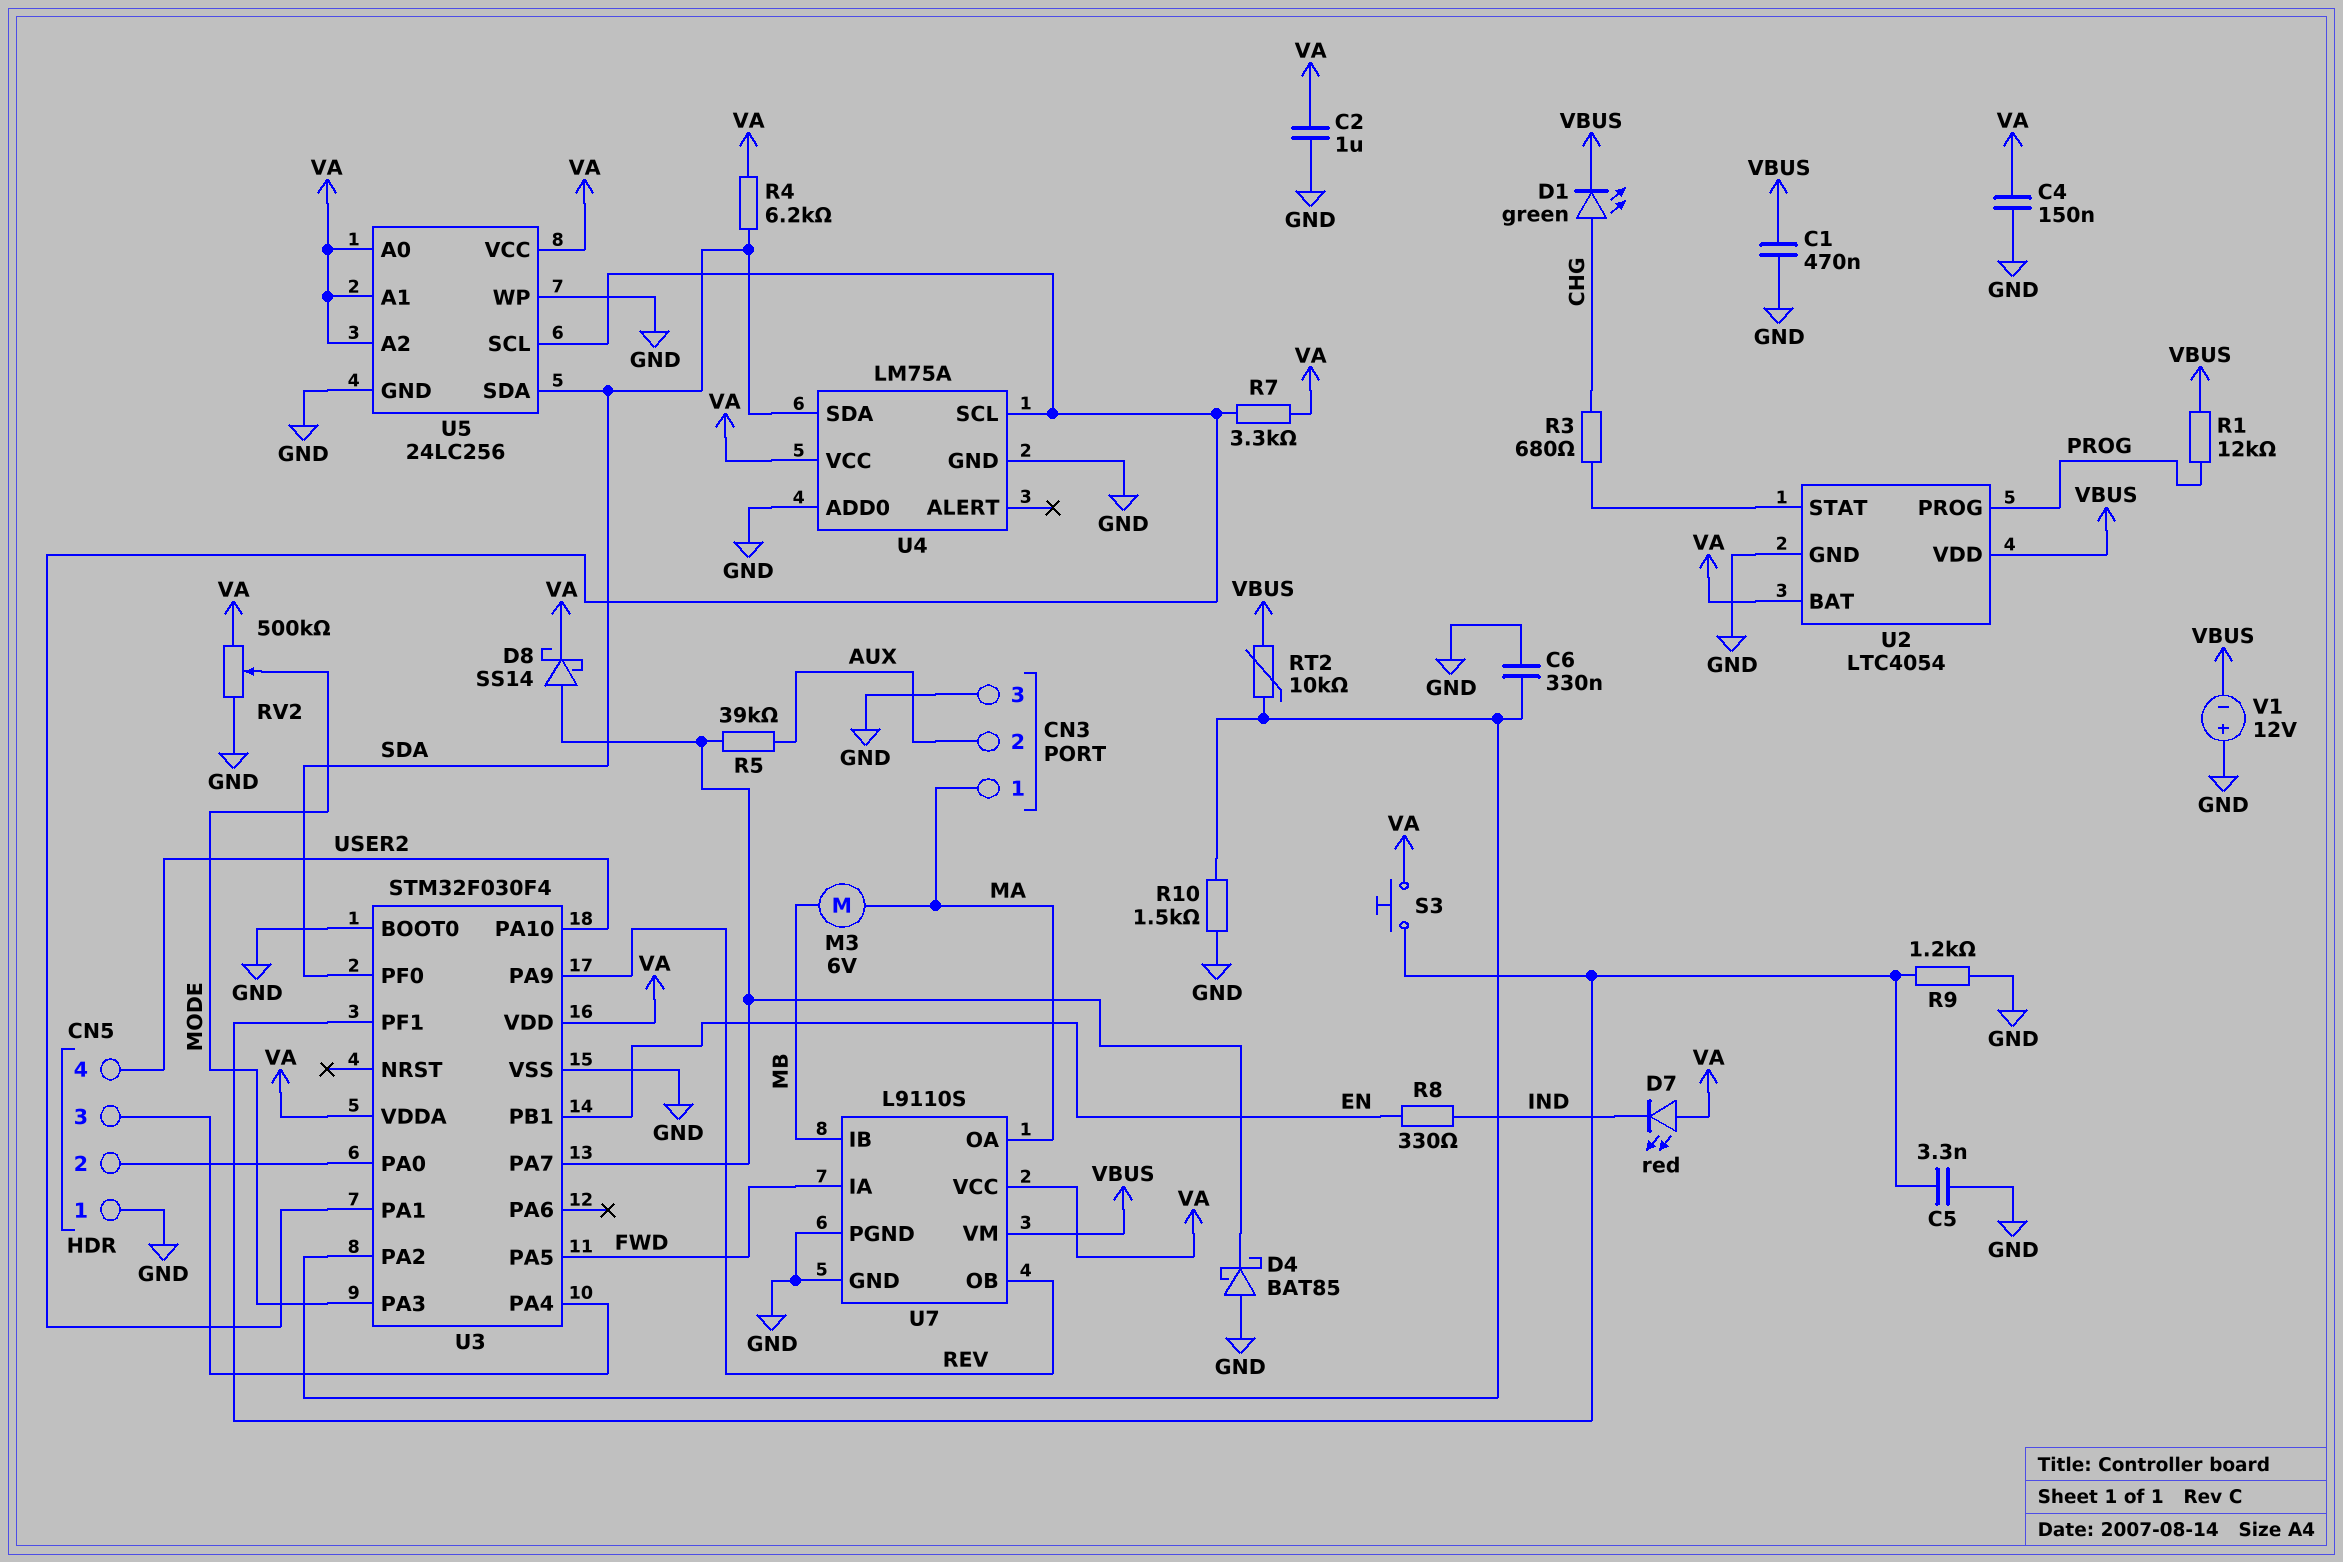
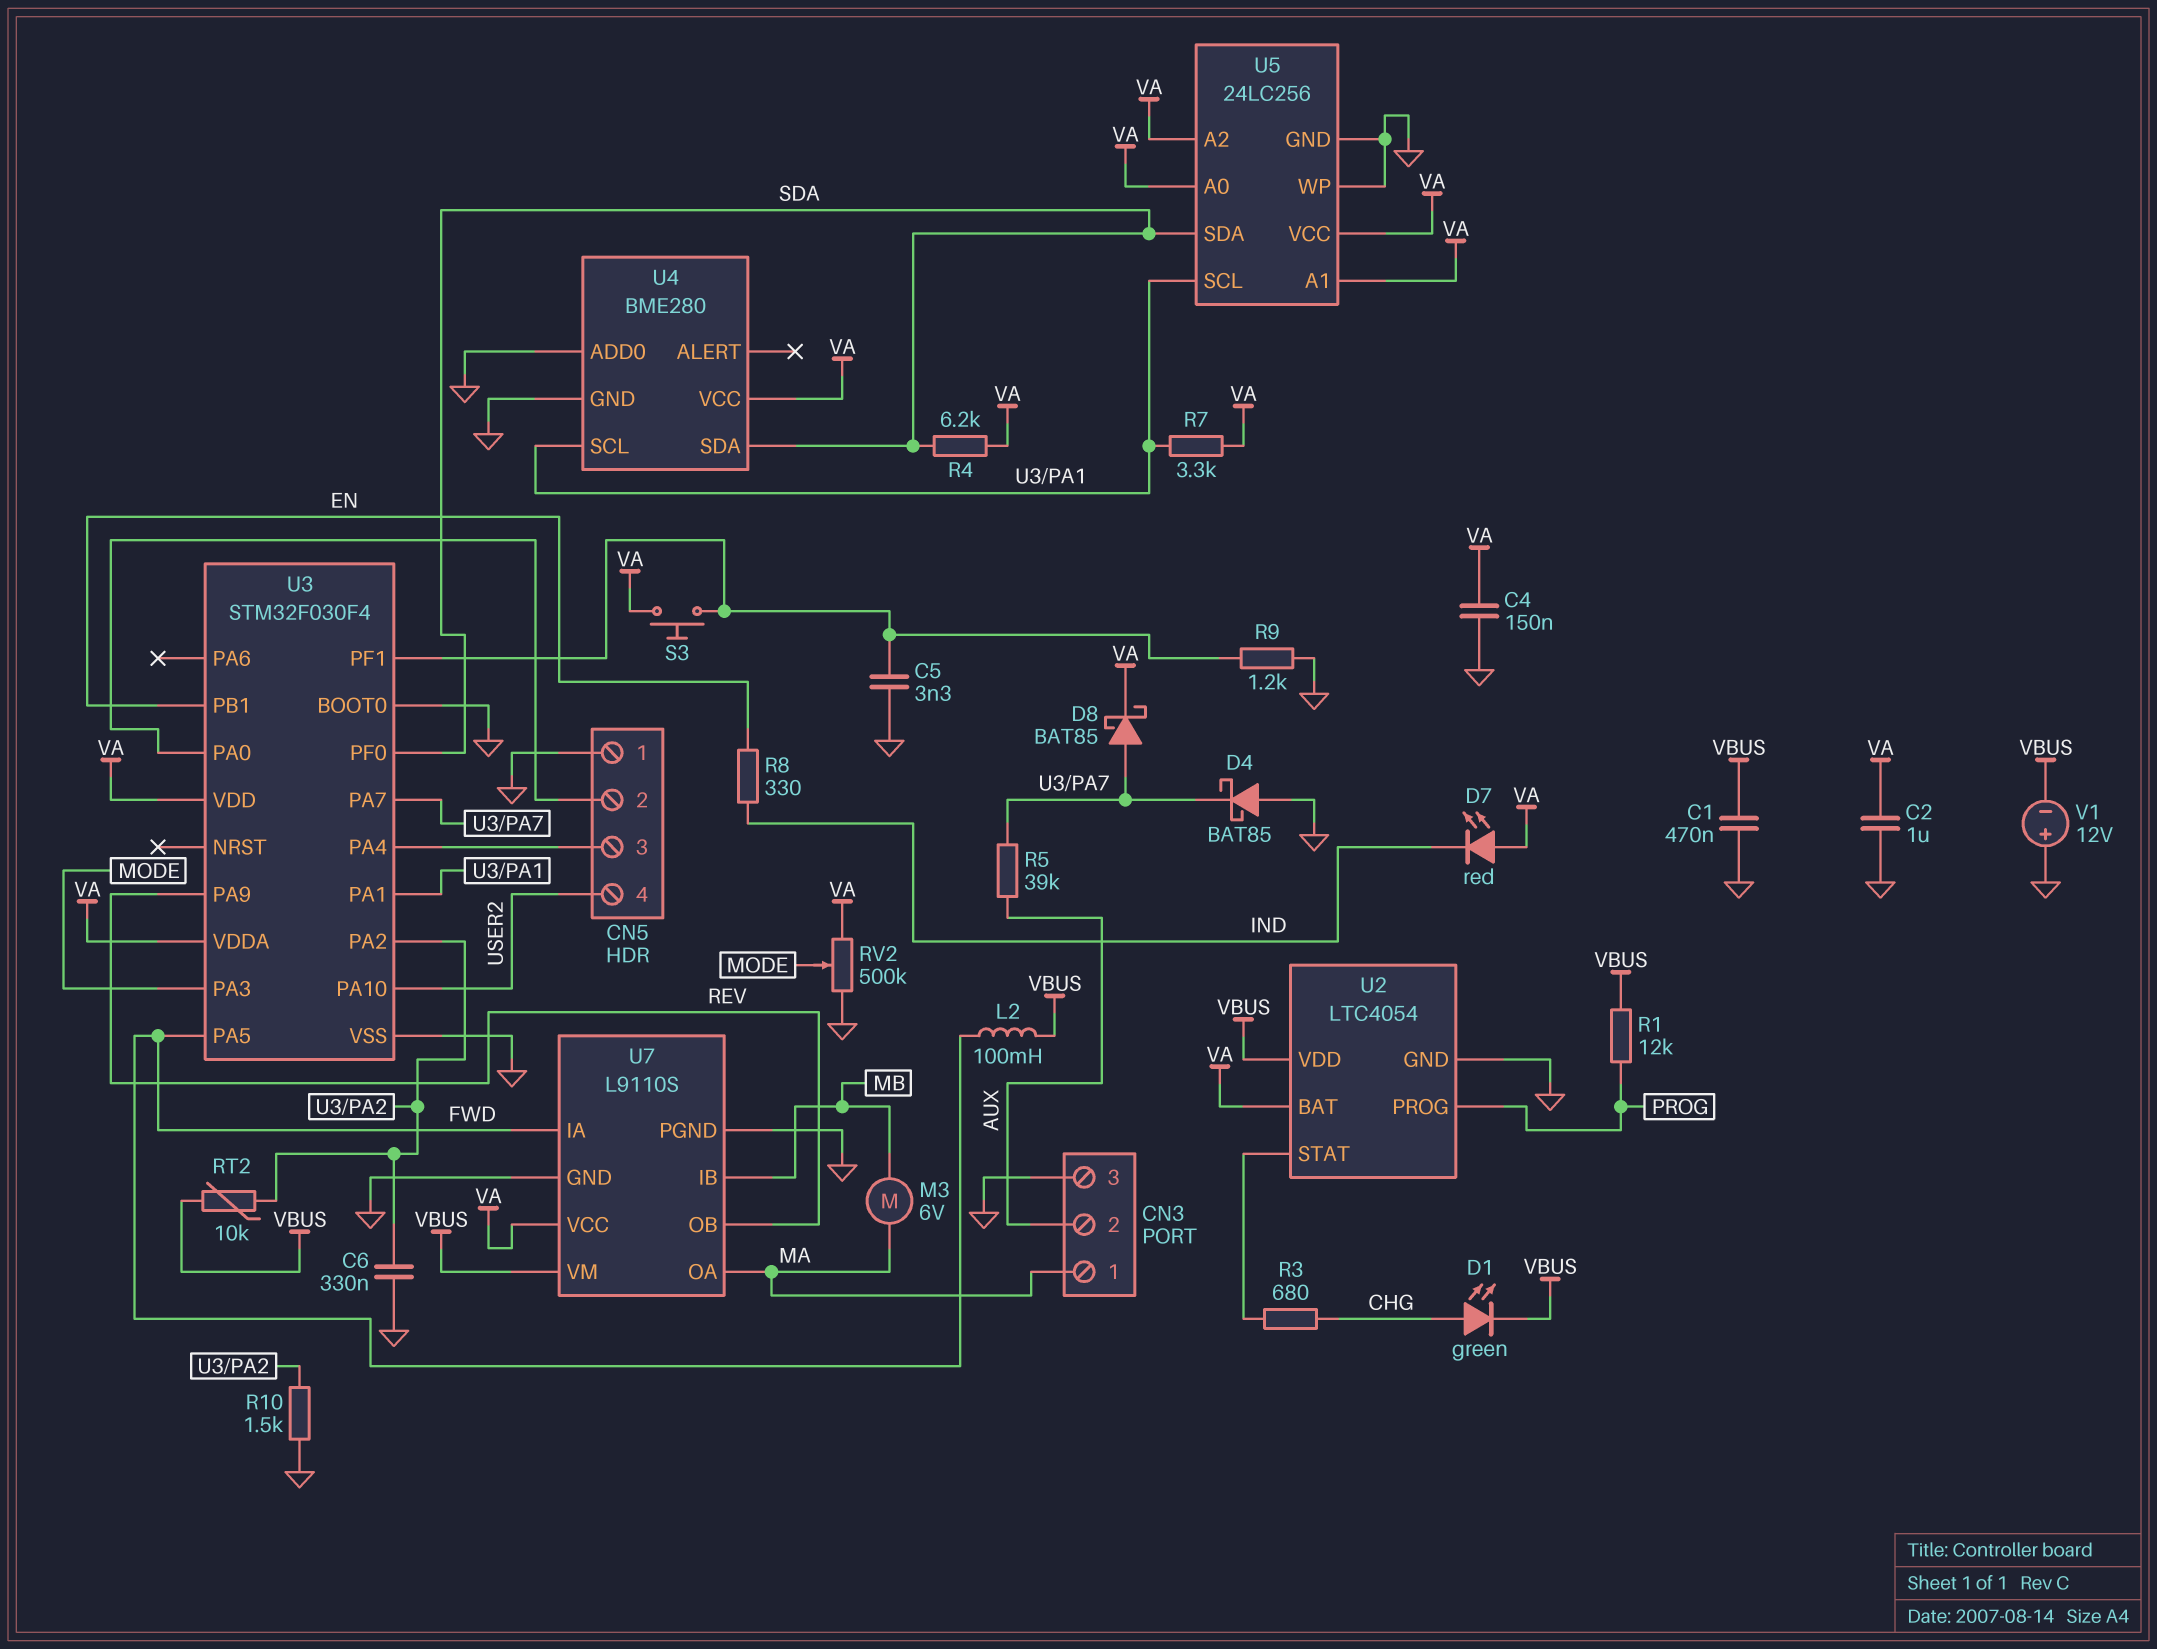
D8: schottky SS14 (A U3/PA7, K VA) -> schottky BAT85 (A U3/PA7, K VA)
L2: none -> 100mH (FWD, VBUS)
U4: LM75A -> BME280

